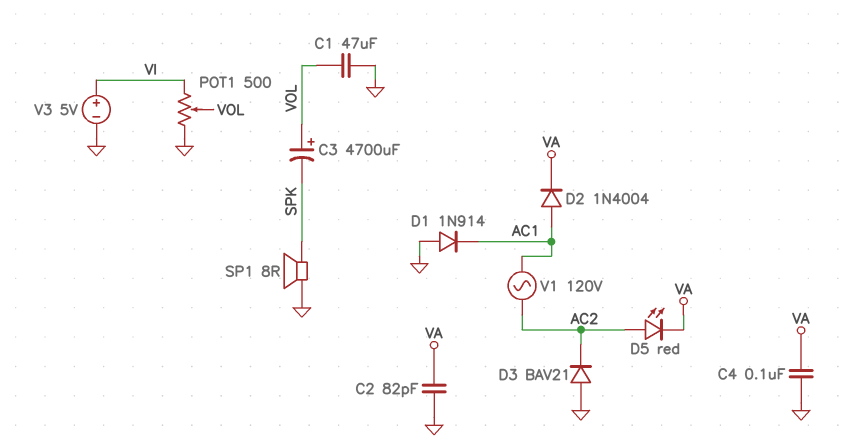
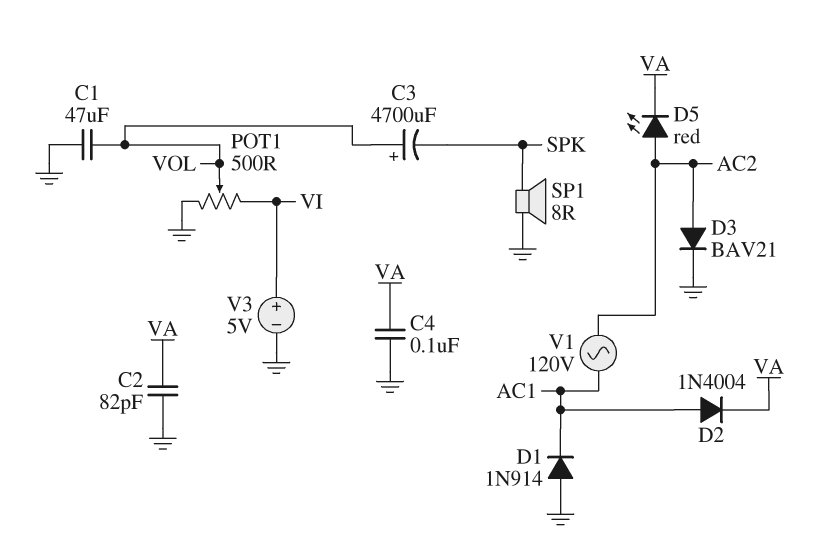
D3: diode BAV21 (A GND, K AC2) -> diode BAV21 (A AC2, K GND)

